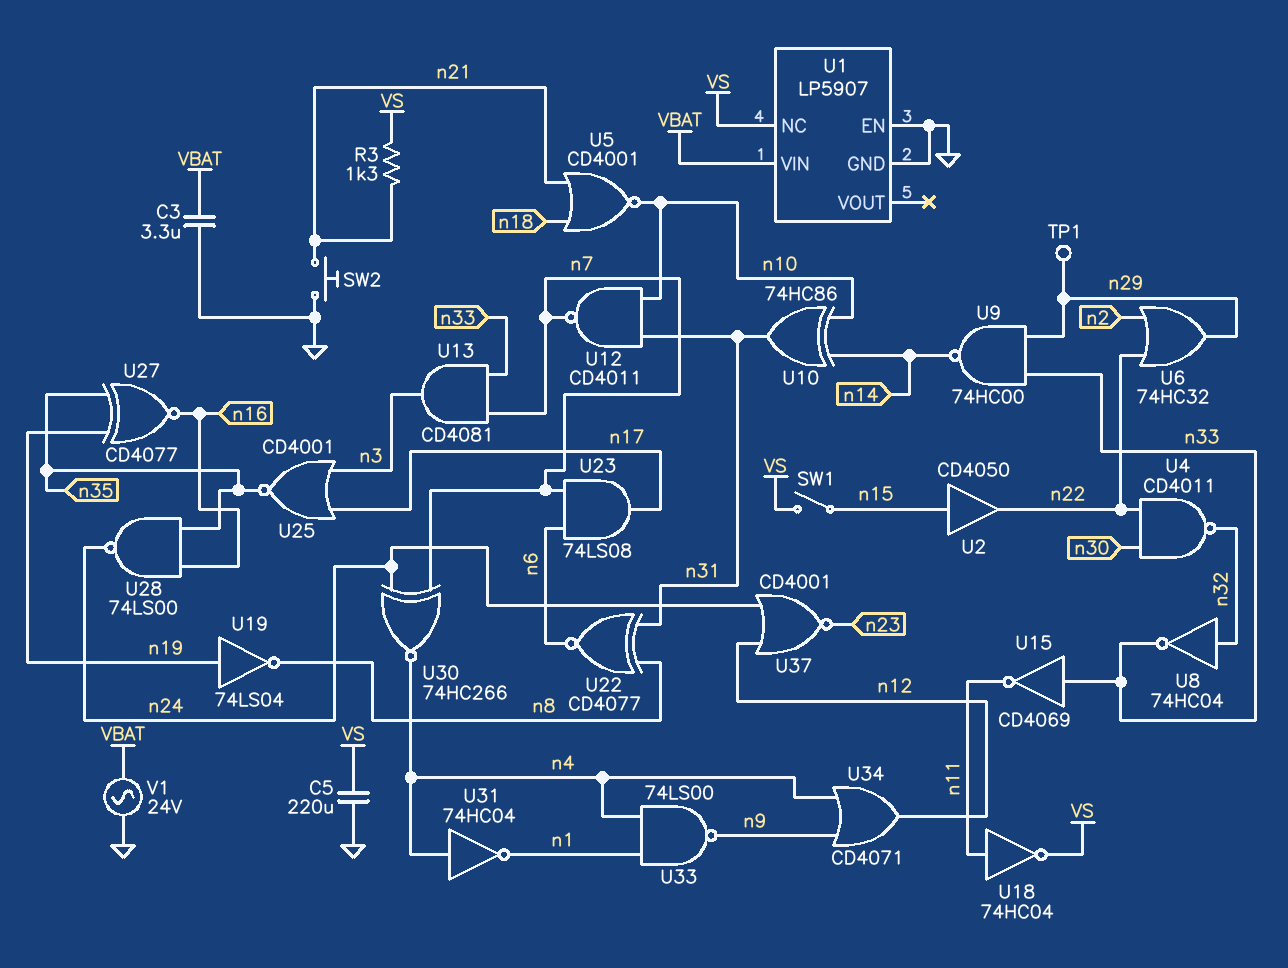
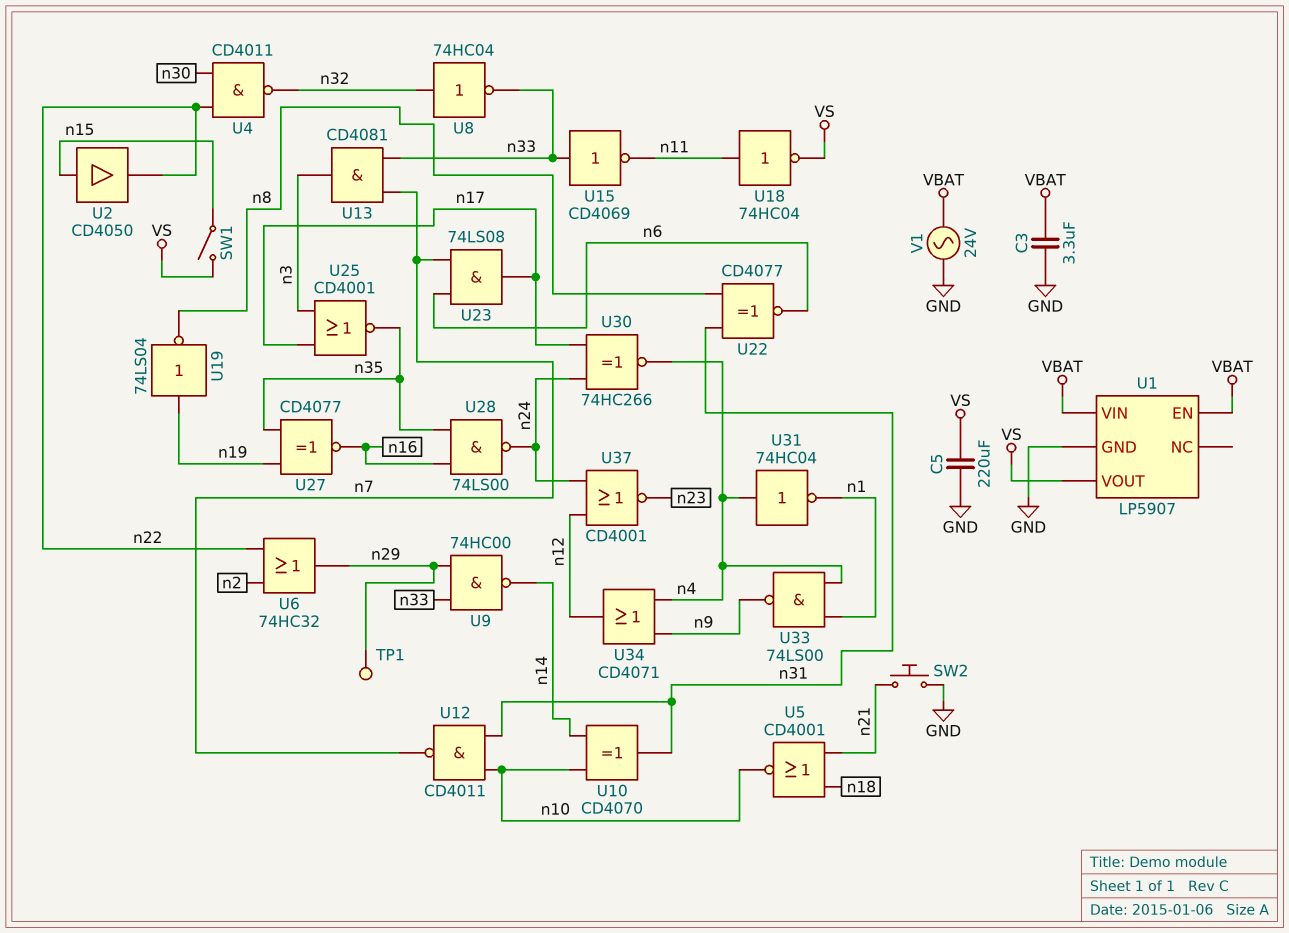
R3: 1.3k (VS, n21) -> none
U1 pin EN: GND -> VBAT
U1 pin NC: VS -> none
U1 pin VOUT: none -> VS
U10: XOR 74HC86 (in n10, in n14, out n31) -> XOR CD4070 (in n10, in n14, out n31)
U30: XNOR 74HC266 (in n7, in n24, out n4) -> XNOR 74HC266 (in n17, in n24, out n4)

